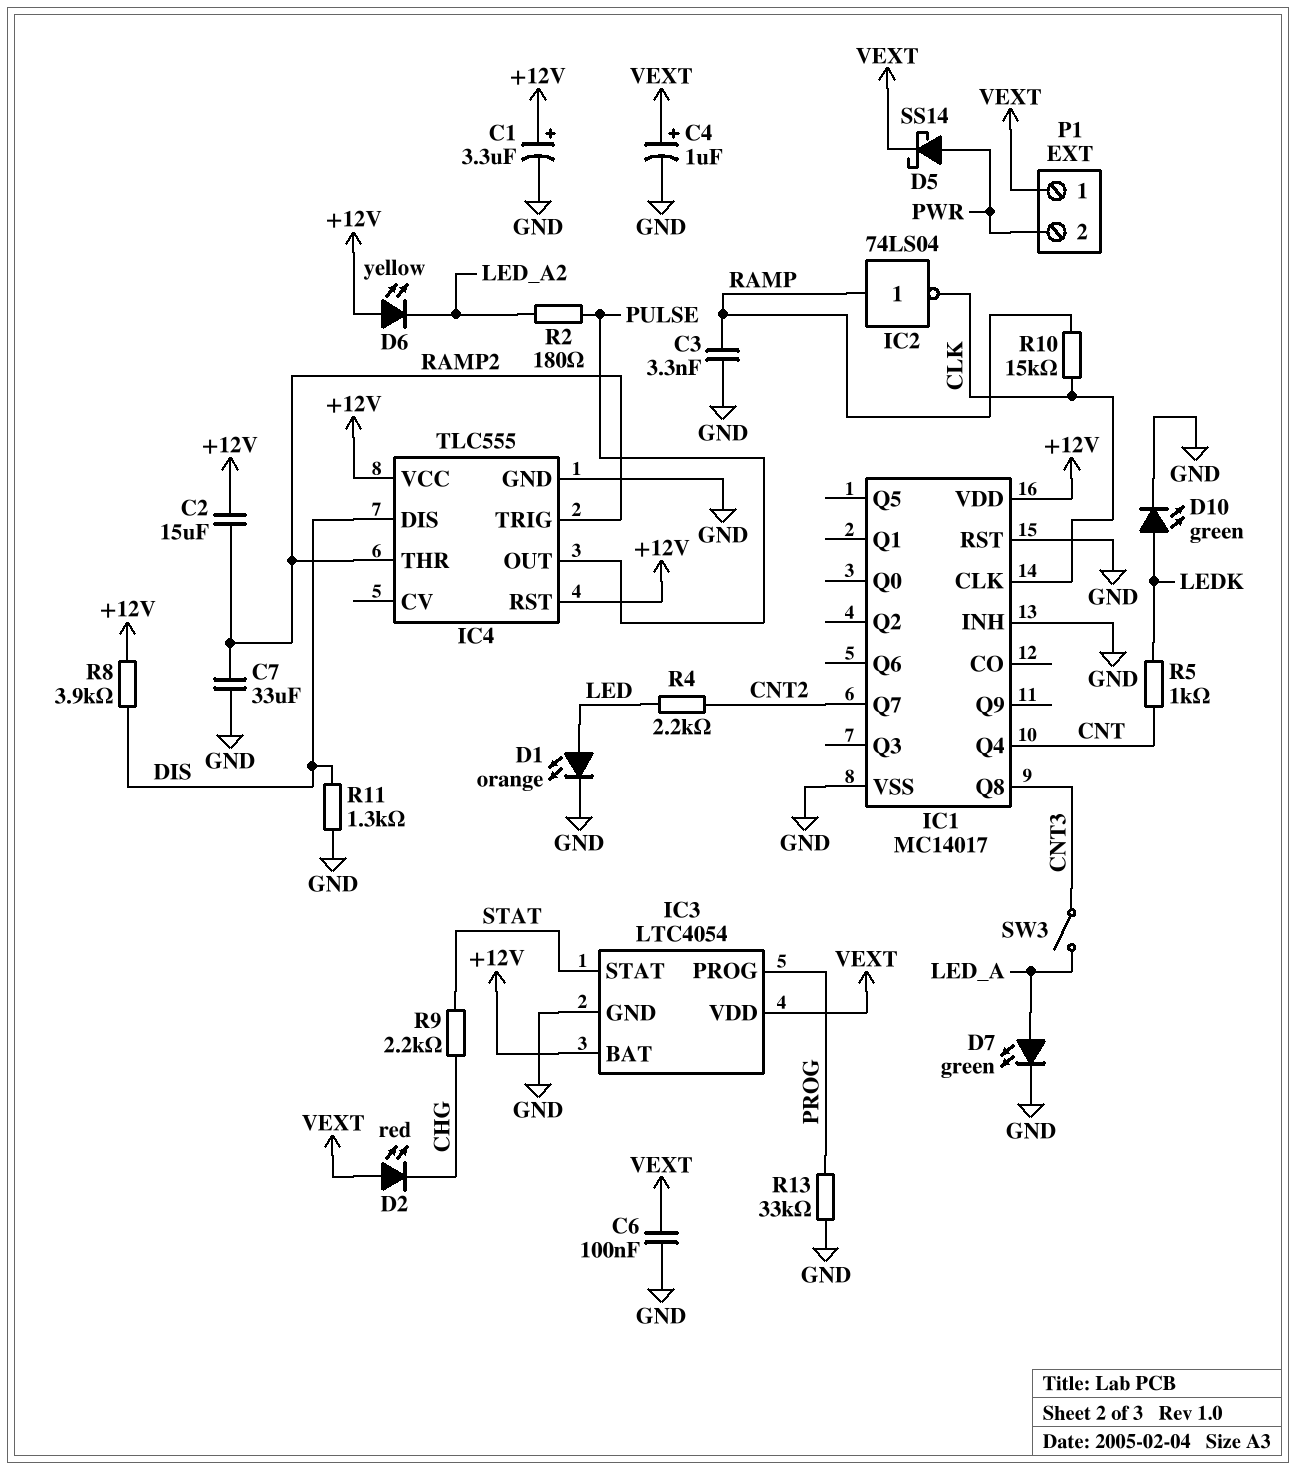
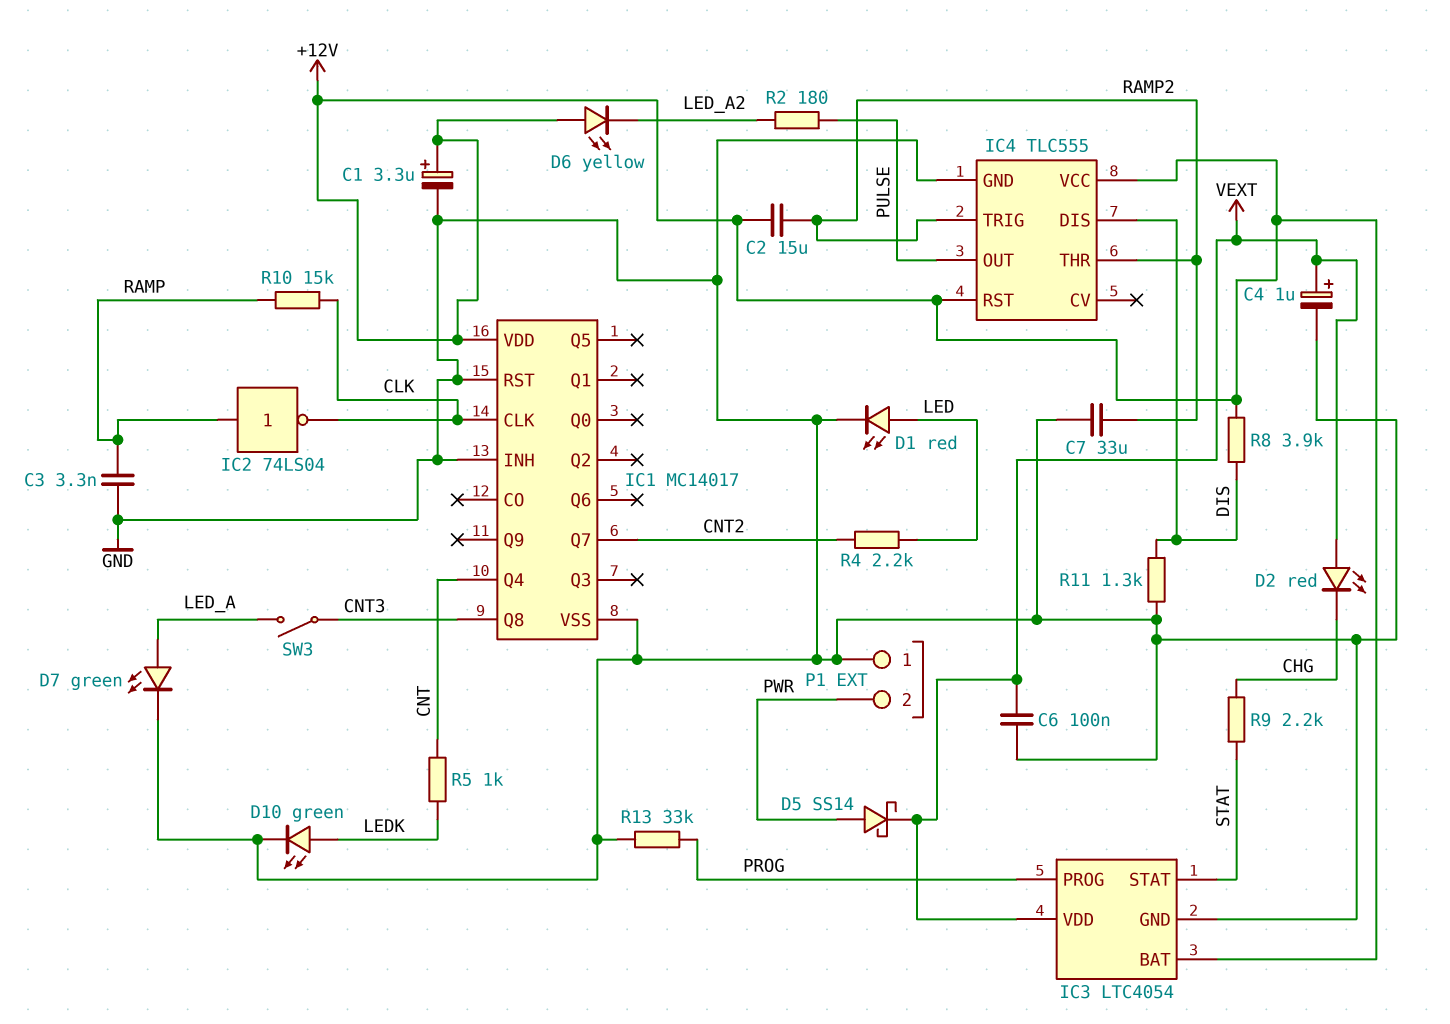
D1: LED orange (A LED, K GND) -> LED red (A LED, K GND)
P1 pin 1: VEXT -> GND

